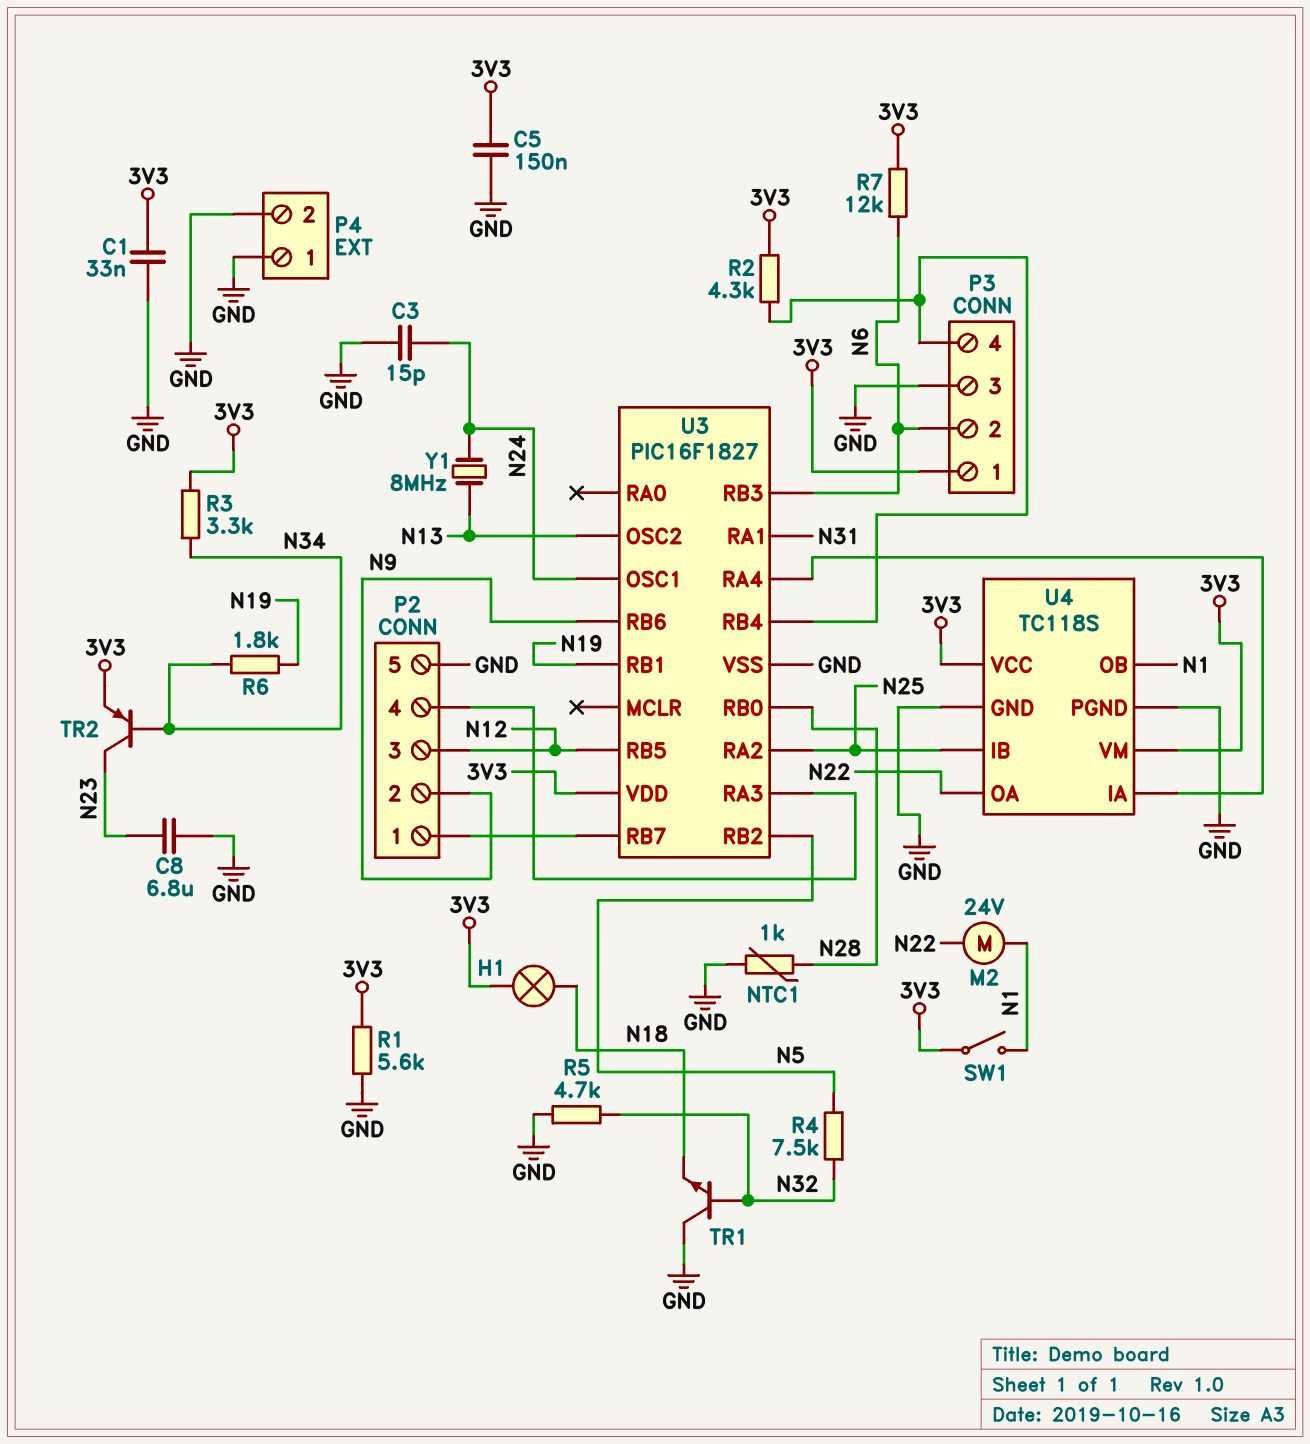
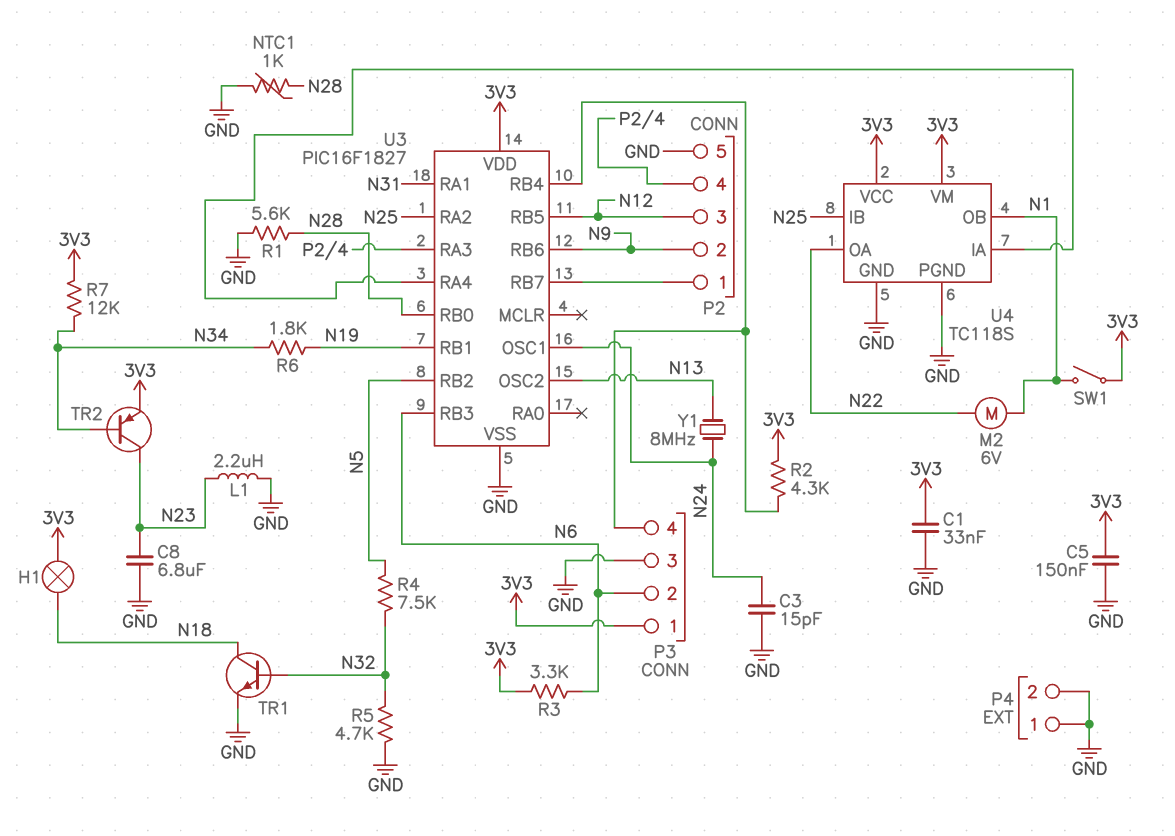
L1: none -> 2.2uH (GND, N23)
M2: motor 24V (N1, N22) -> motor 6V (N1, N22)
R1: 5.6k (3V3, GND) -> 5.6k (GND, N28)
R3: 3.3k (3V3, N34) -> 3.3k (3V3, N6)
R7: 12k (3V3, N6) -> 12k (3V3, N34)
TR1: NPN (B N32, C GND, E N18) -> NPN (B N32, C N18, E GND)

